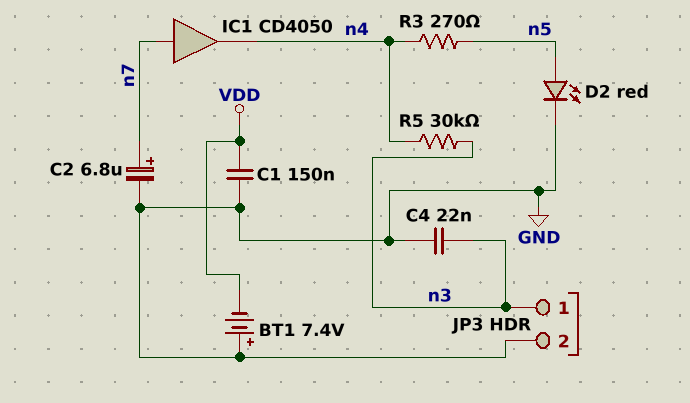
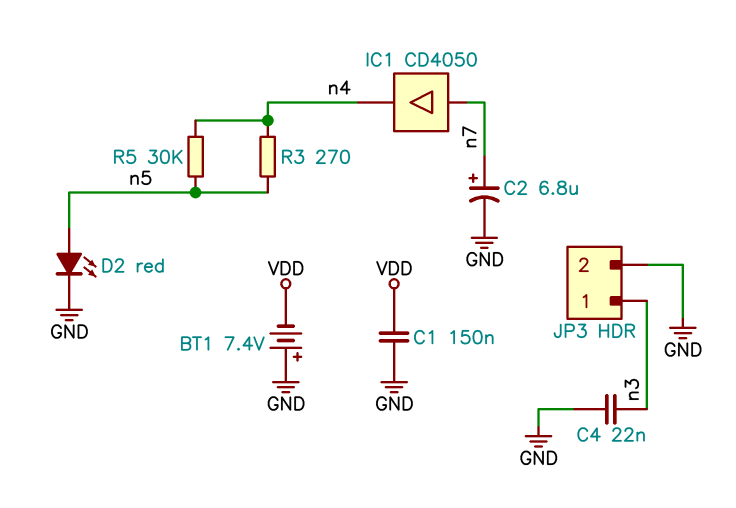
R5: 30k (n3, n4) -> 30k (n4, n5)

